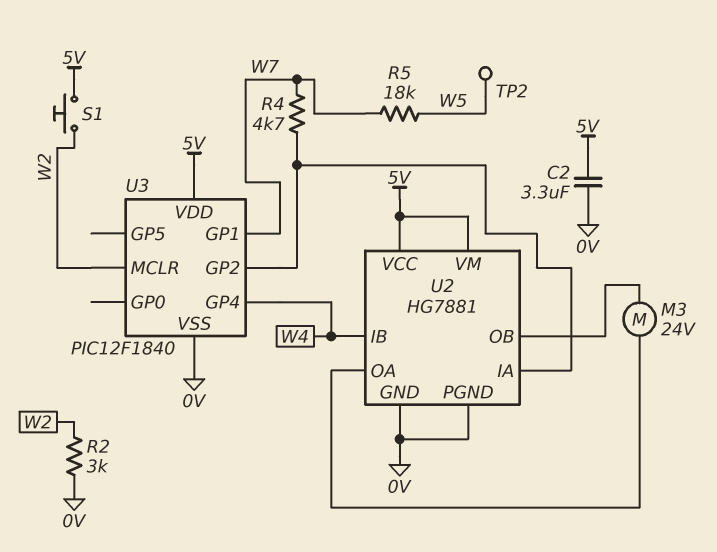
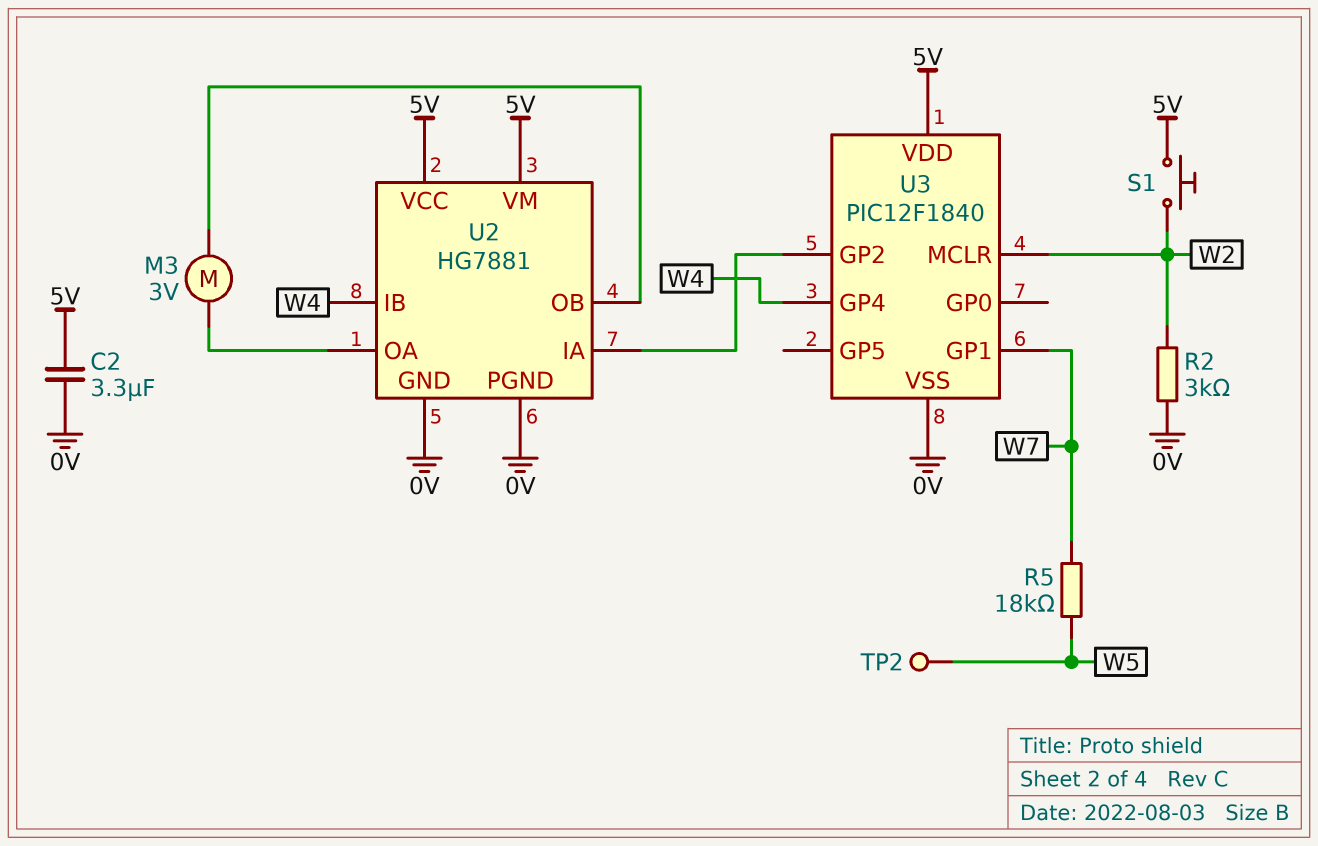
M3: motor 24V (U2/OA, U2/OB) -> motor 3V (U2/OA, U2/OB)
R4: 4.7k (U2/IA, W7) -> none

